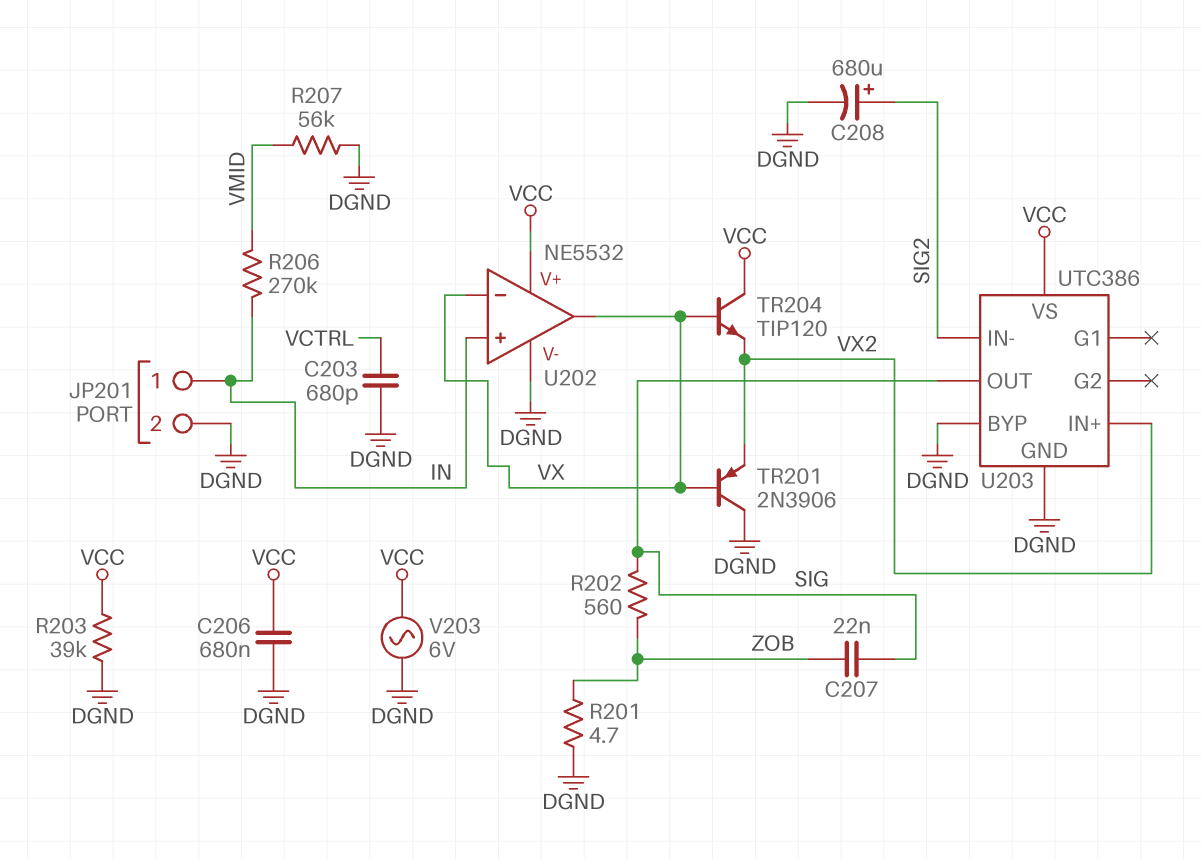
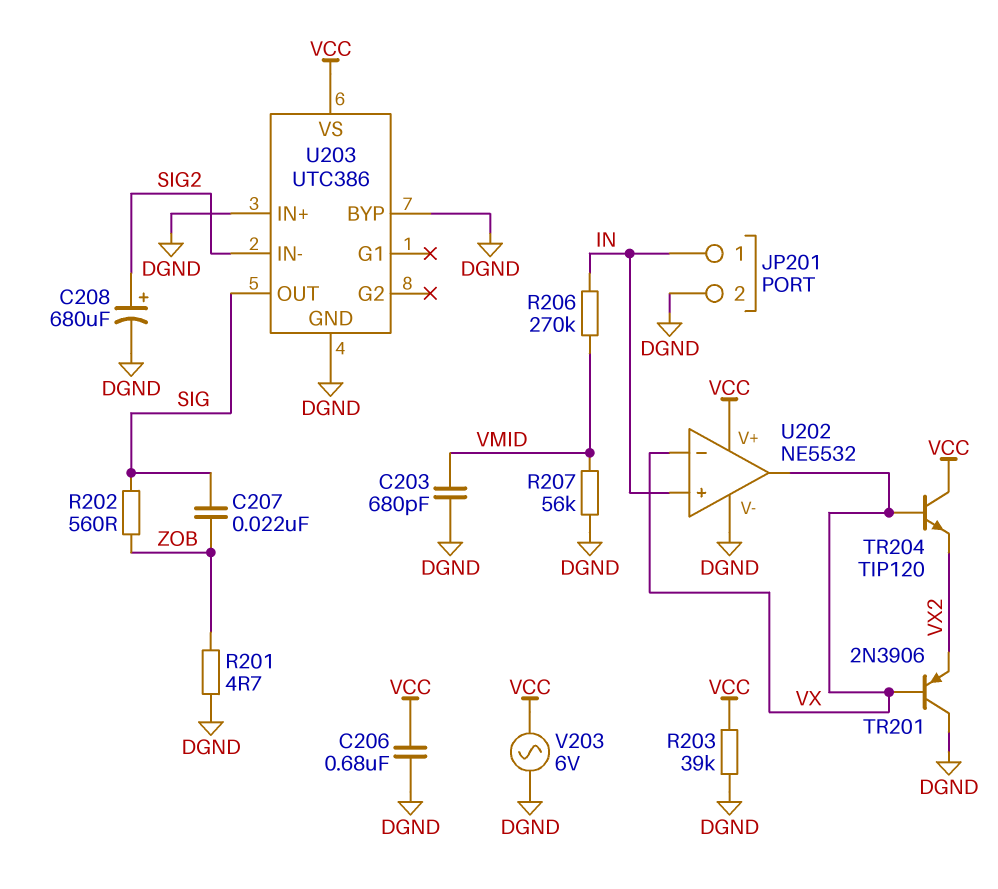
C203: 680pF (DGND, VCTRL) -> 680pF (DGND, VMID)
U203 pin IN+: VX2 -> DGND

